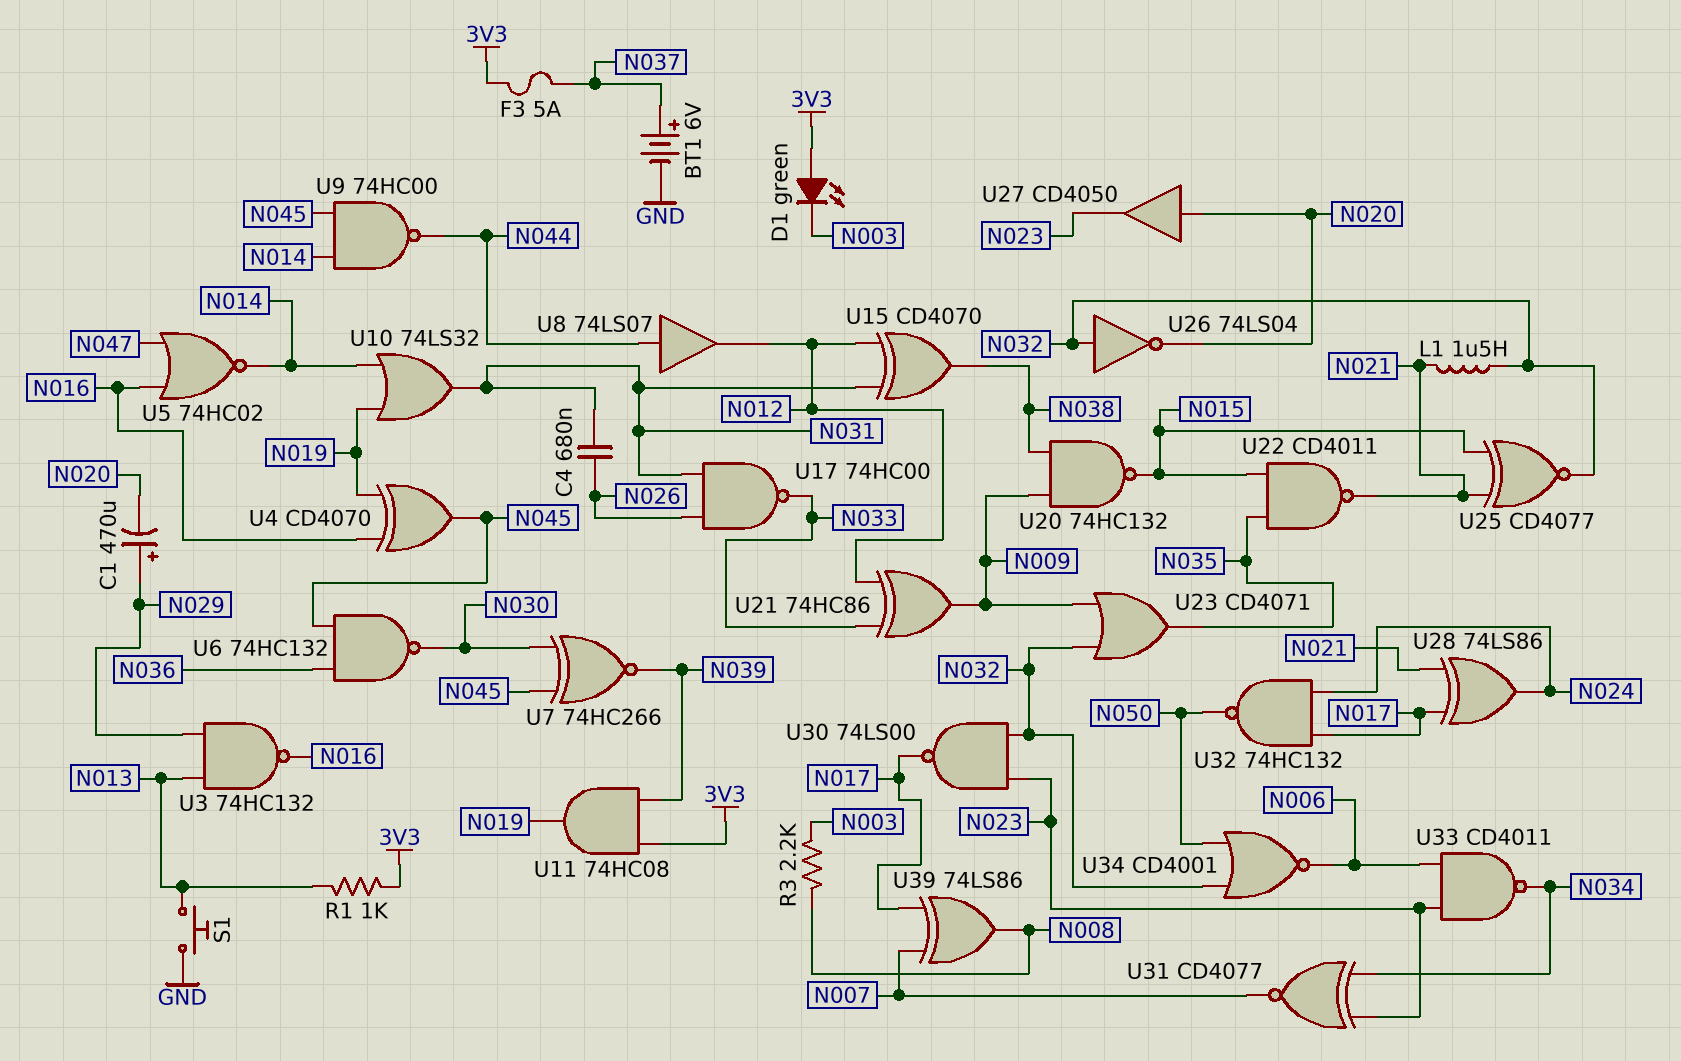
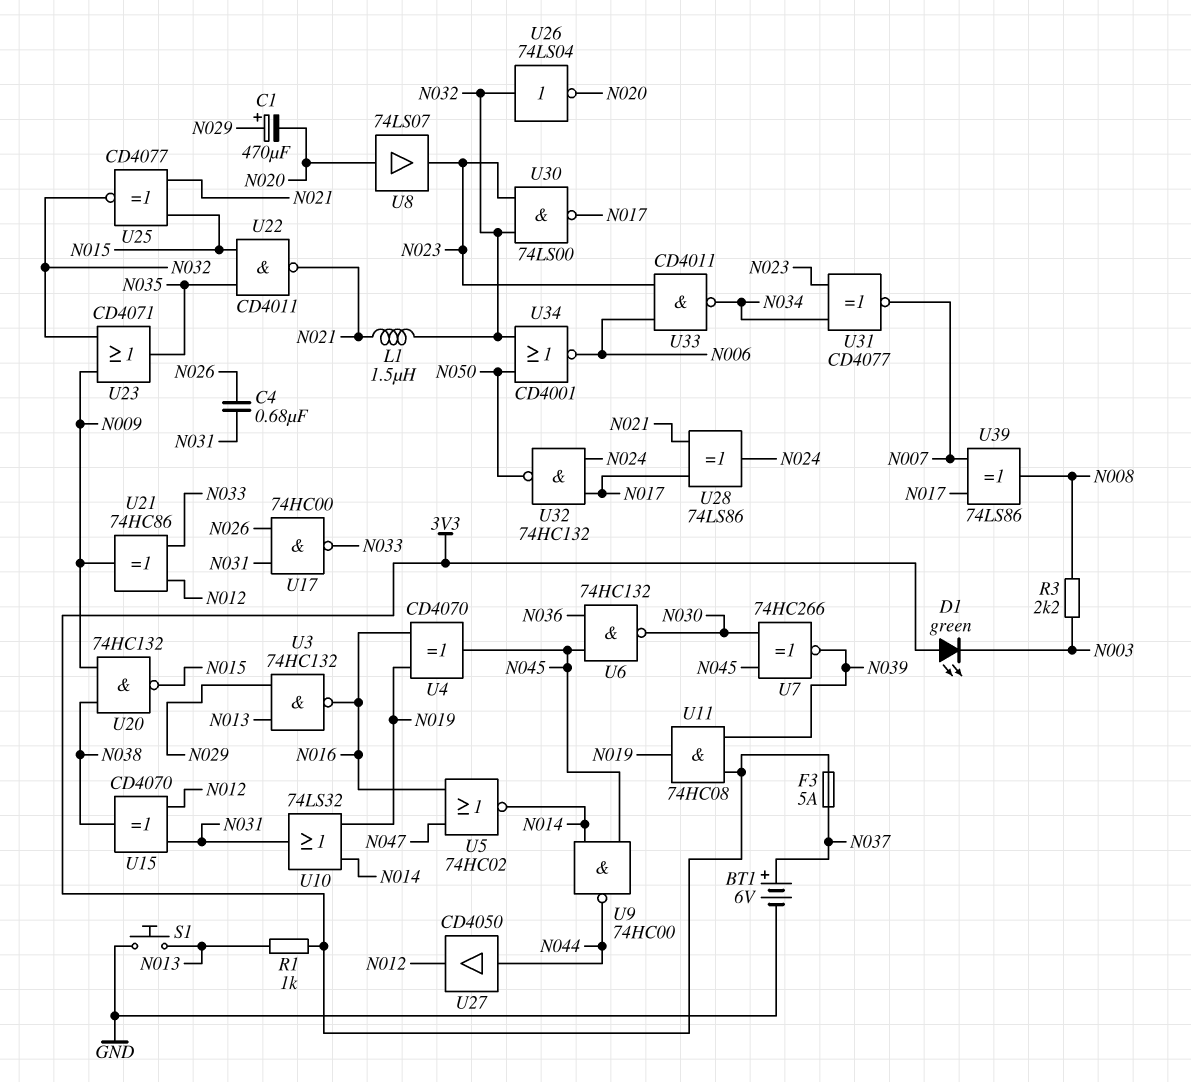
U8: buffer 74LS07 (in N044, out N012) -> buffer 74LS07 (in N020, out N023)
U27: buffer CD4050 (in N020, out N023) -> buffer CD4050 (in N044, out N012)

